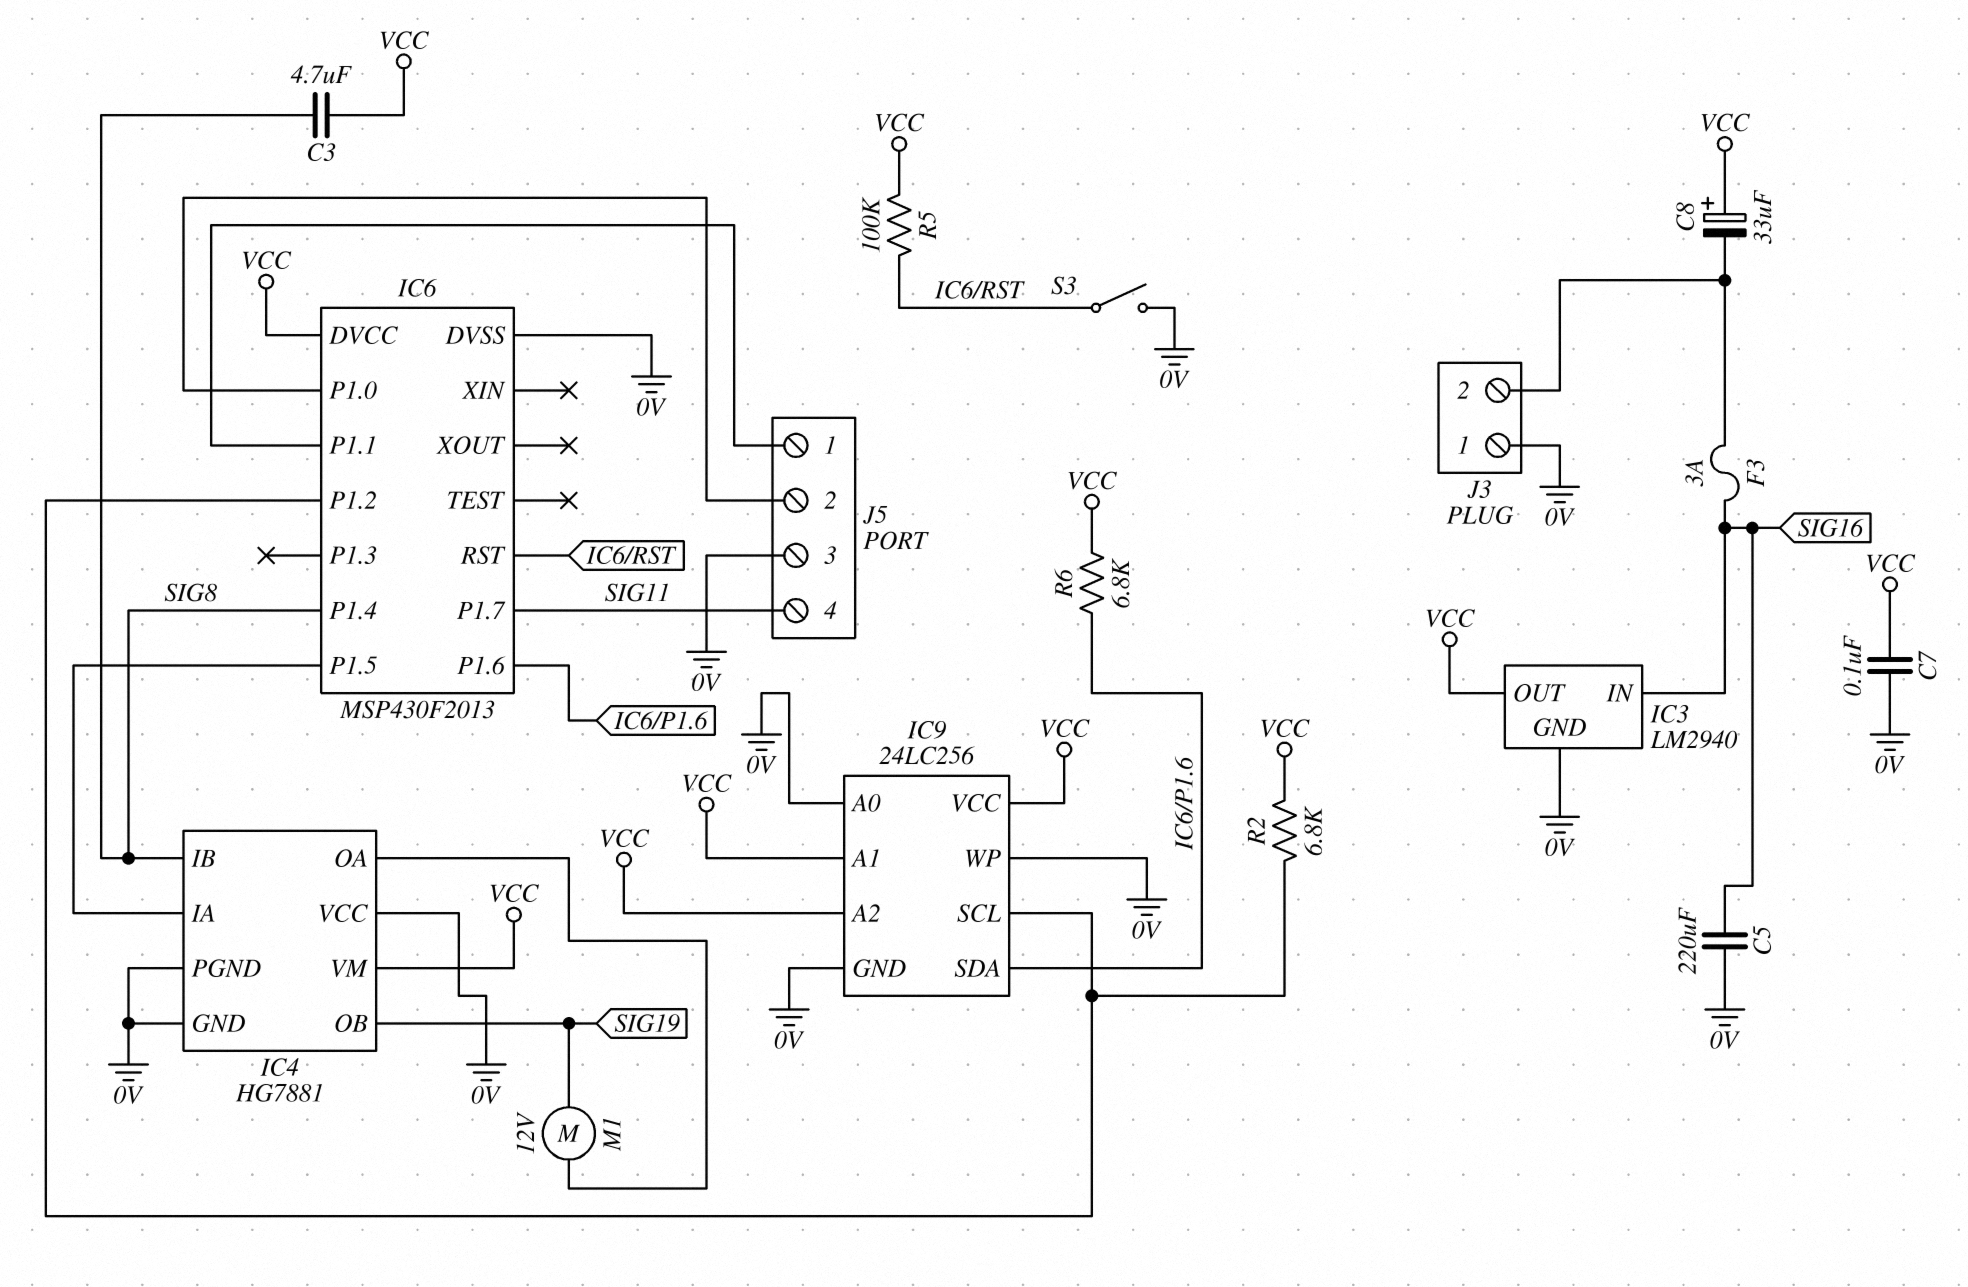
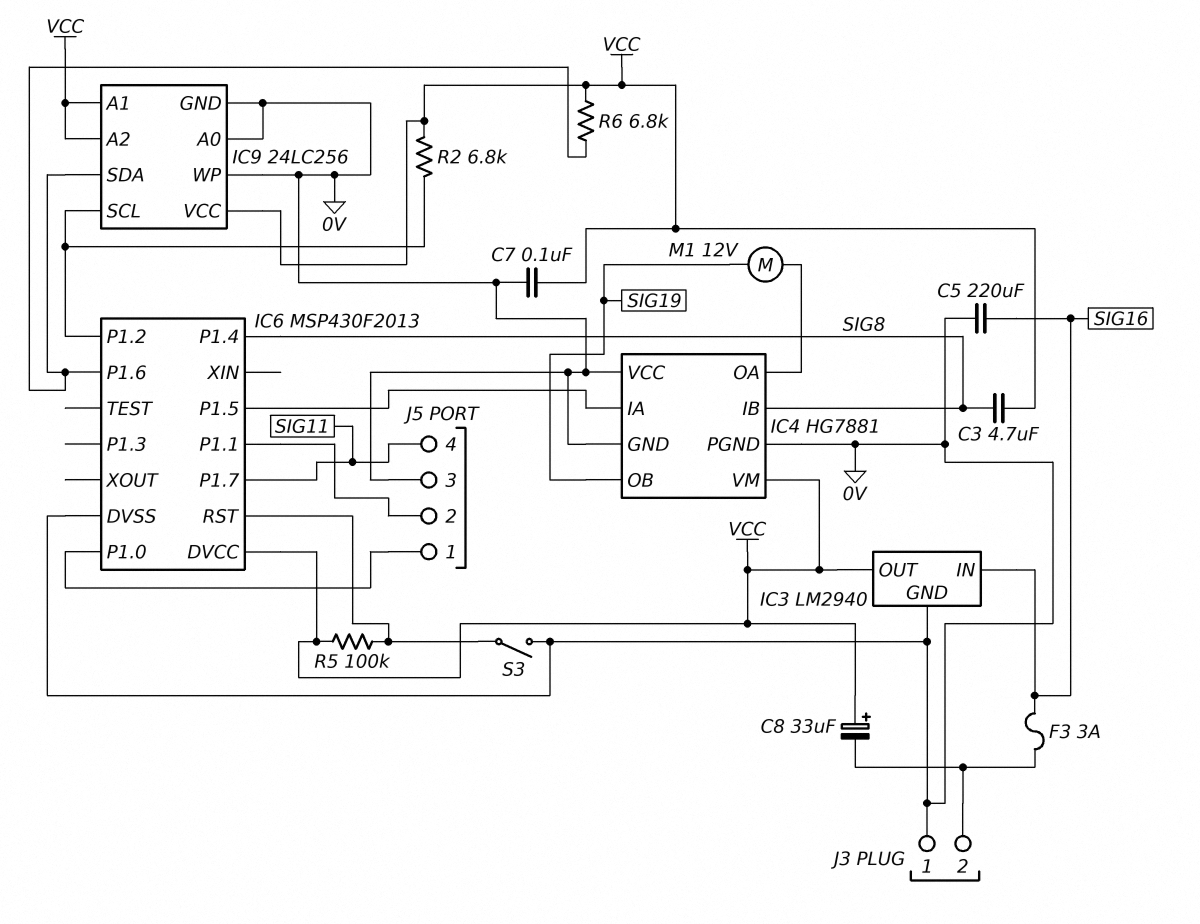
J5 pin 1: IC6/P1.1 -> IC6/P1.0
J5 pin 2: IC6/P1.0 -> IC6/P1.1

